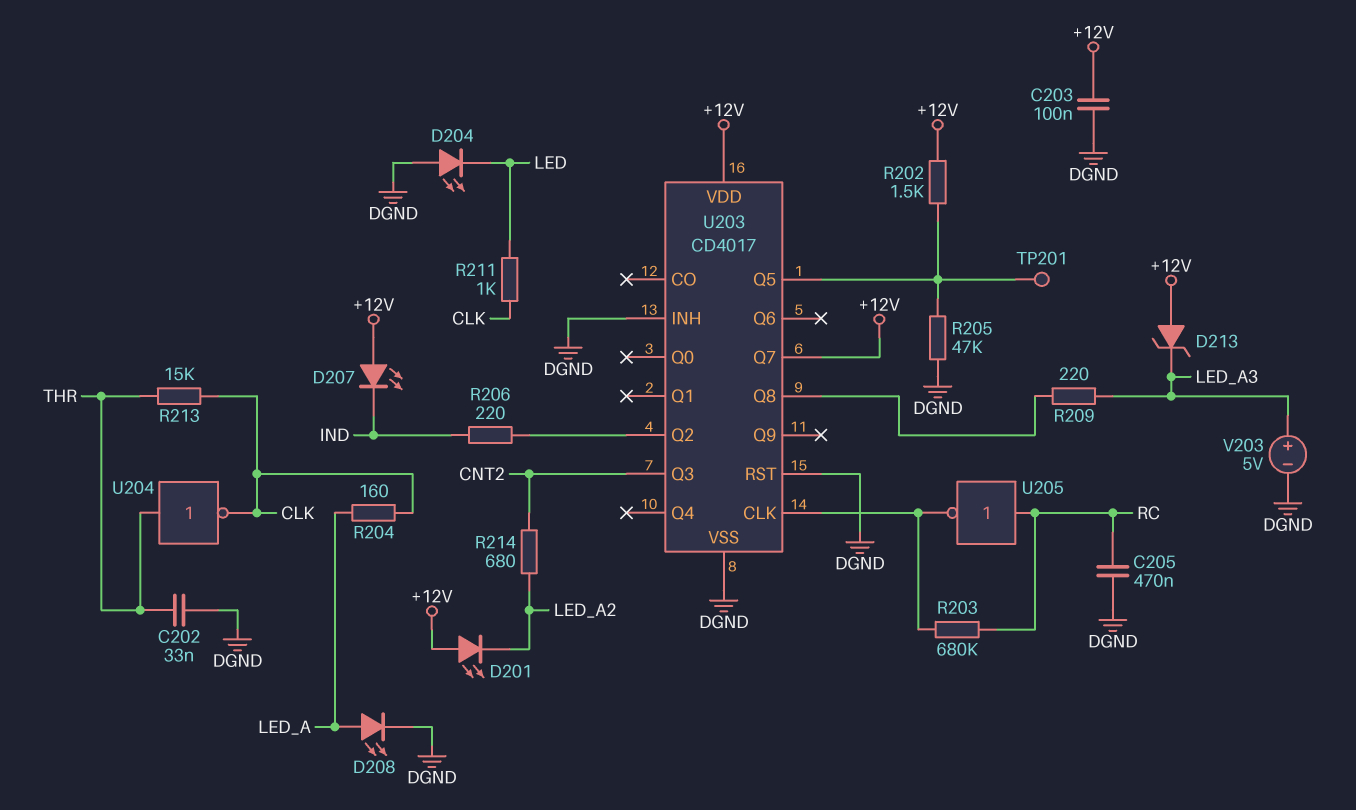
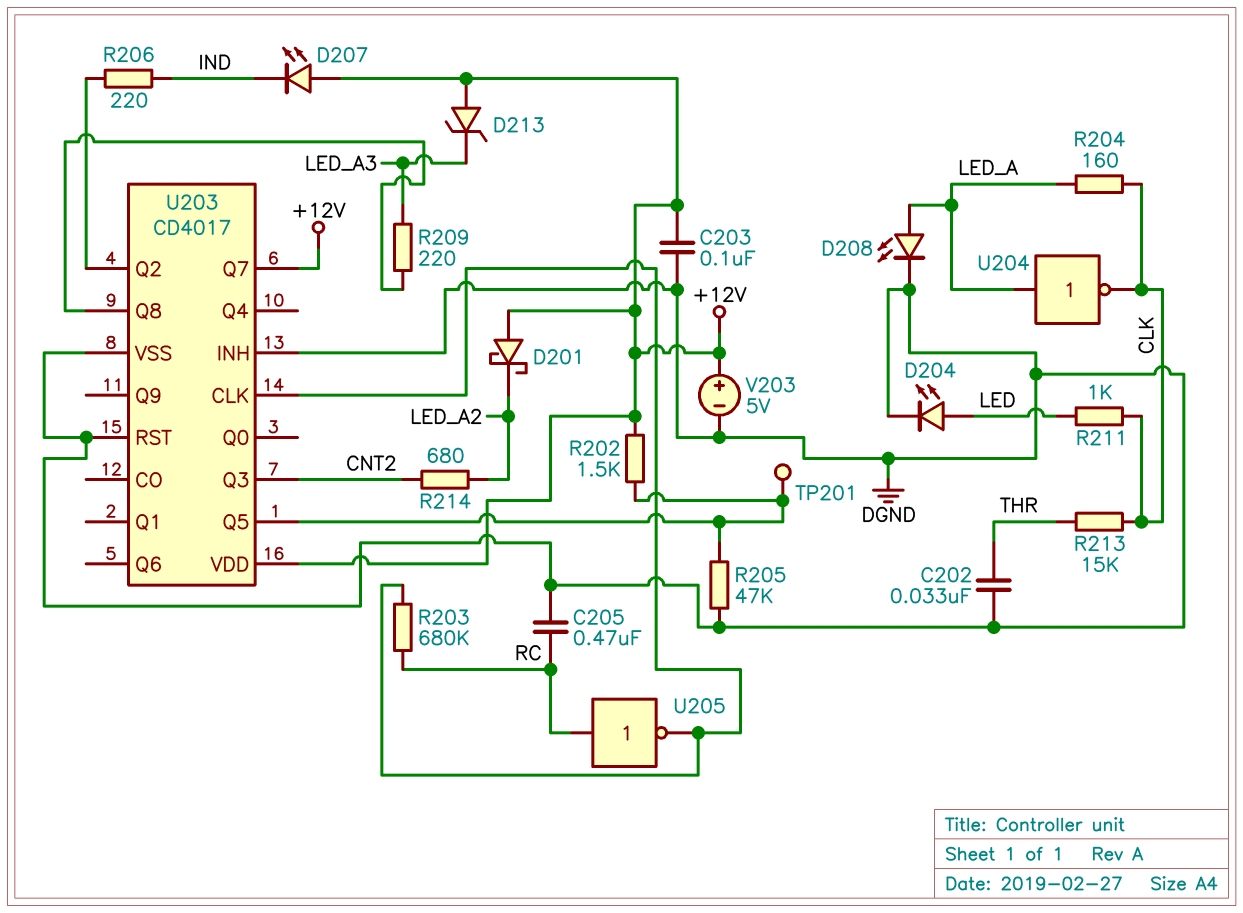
D201: LED (A +12V, K LED_A2) -> schottky (A +12V, K LED_A2)
D204: LED (A DGND, K LED) -> LED (A LED, K DGND)
U204: NOT (in THR, out CLK) -> NOT (in LED_A, out CLK)
V203: 5V (plus LED_A3, minus DGND) -> 5V (plus +12V, minus DGND)

